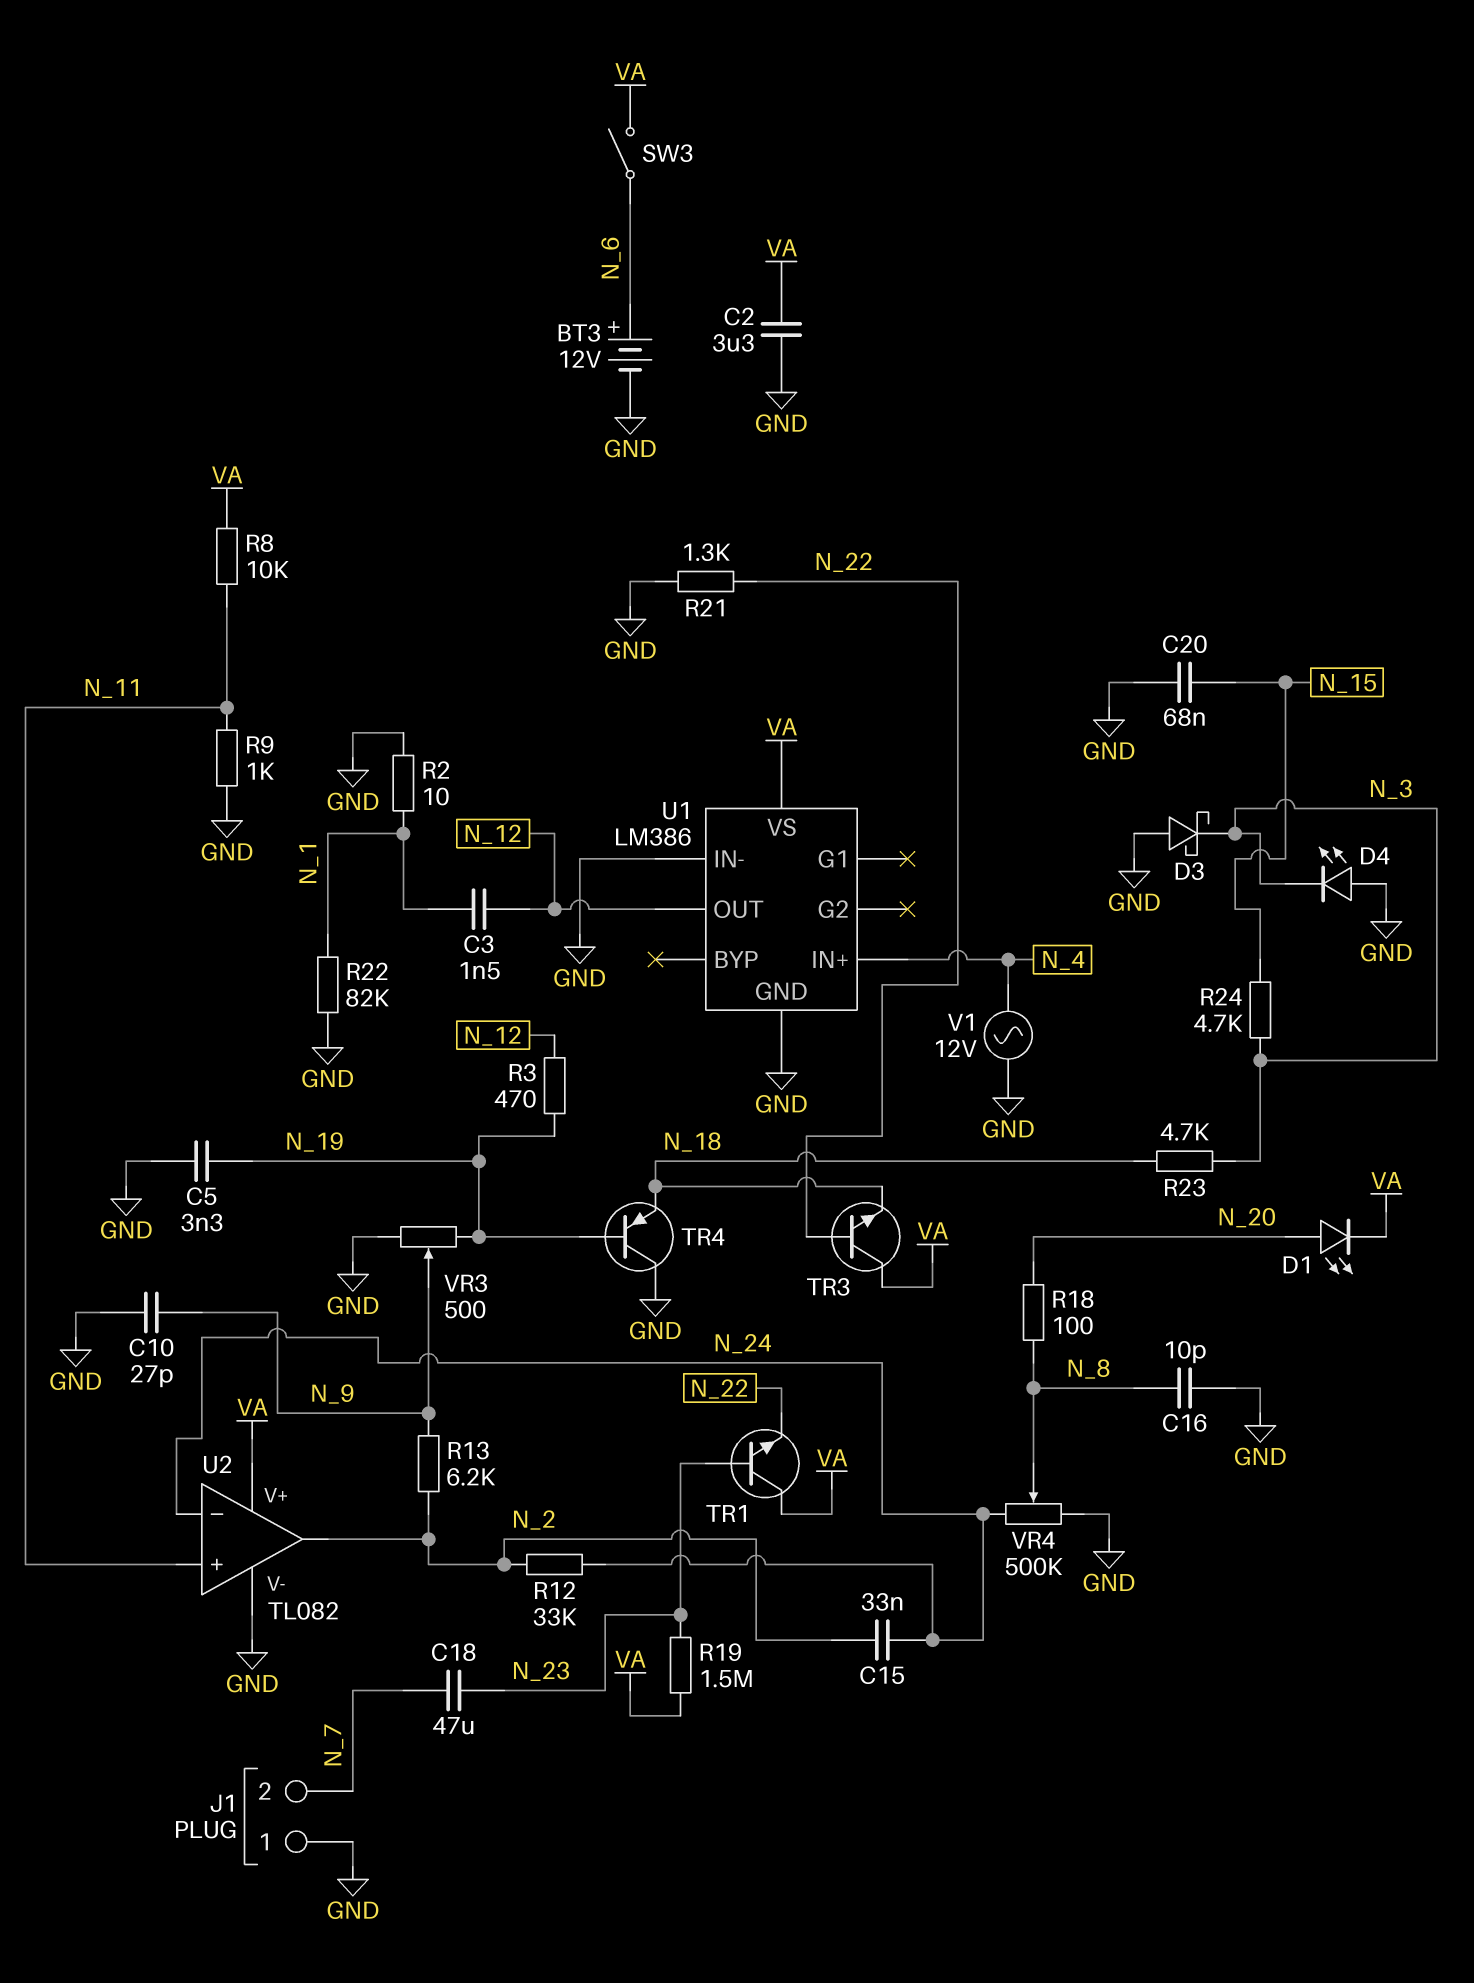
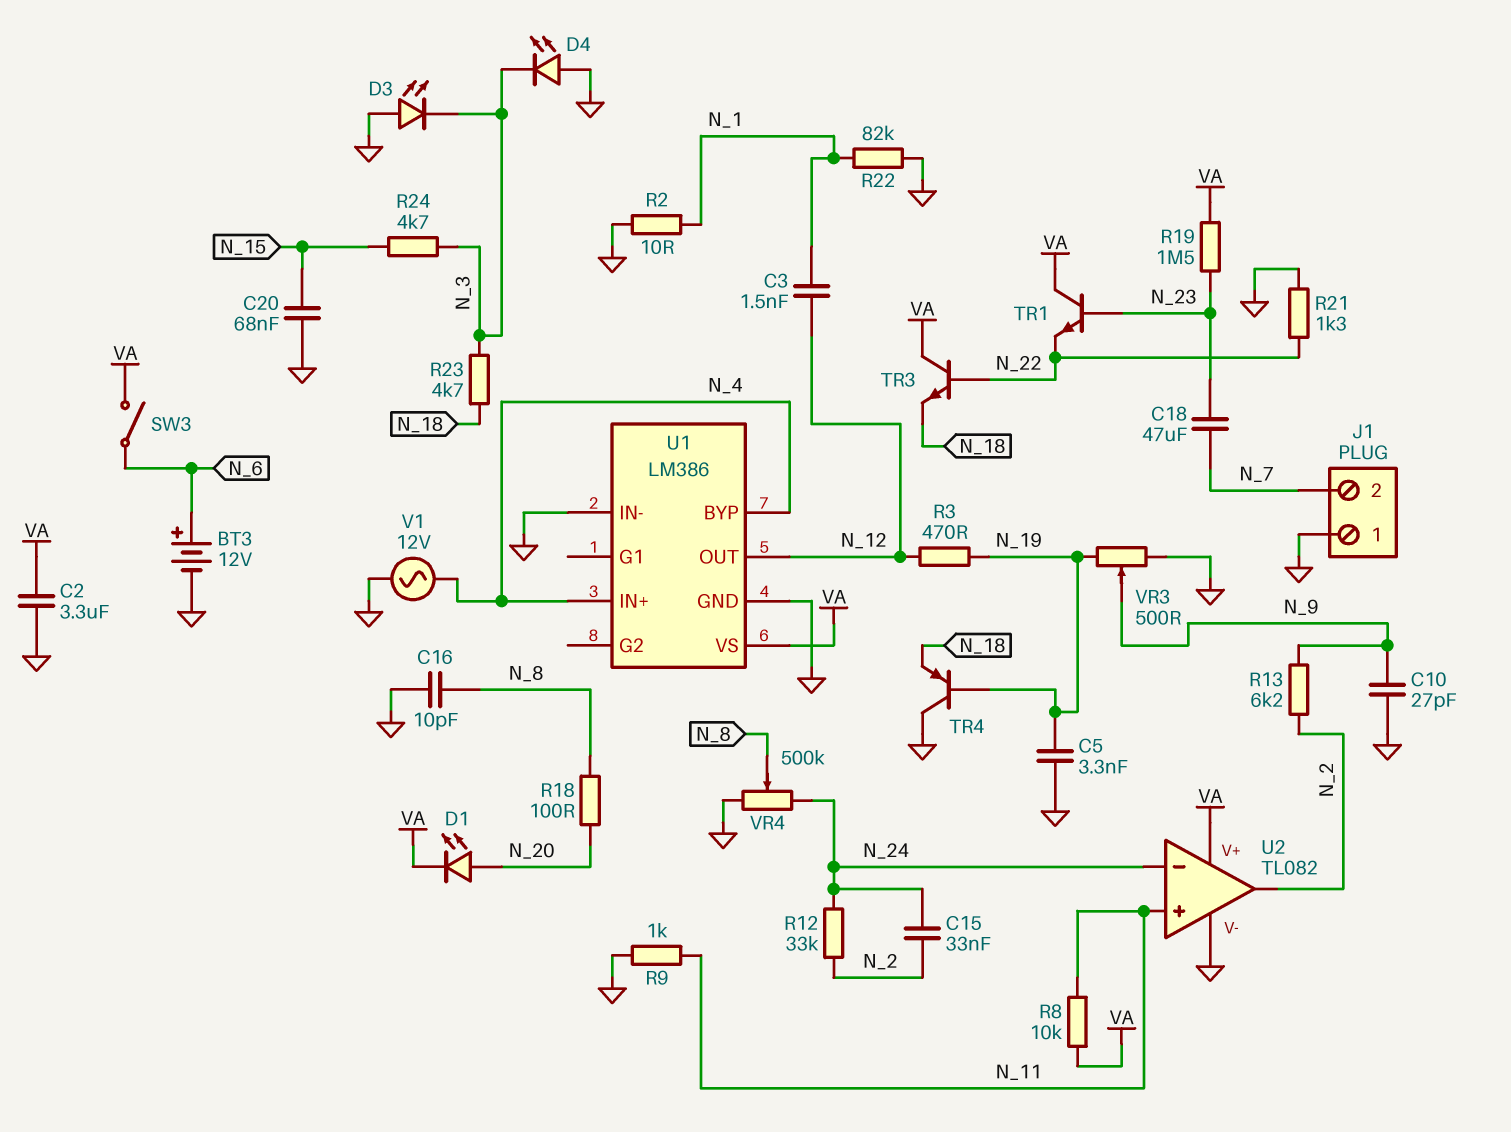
D3: schottky (A GND, K N_3) -> LED (A GND, K N_3)
U1 pin BYP: none -> N_4

